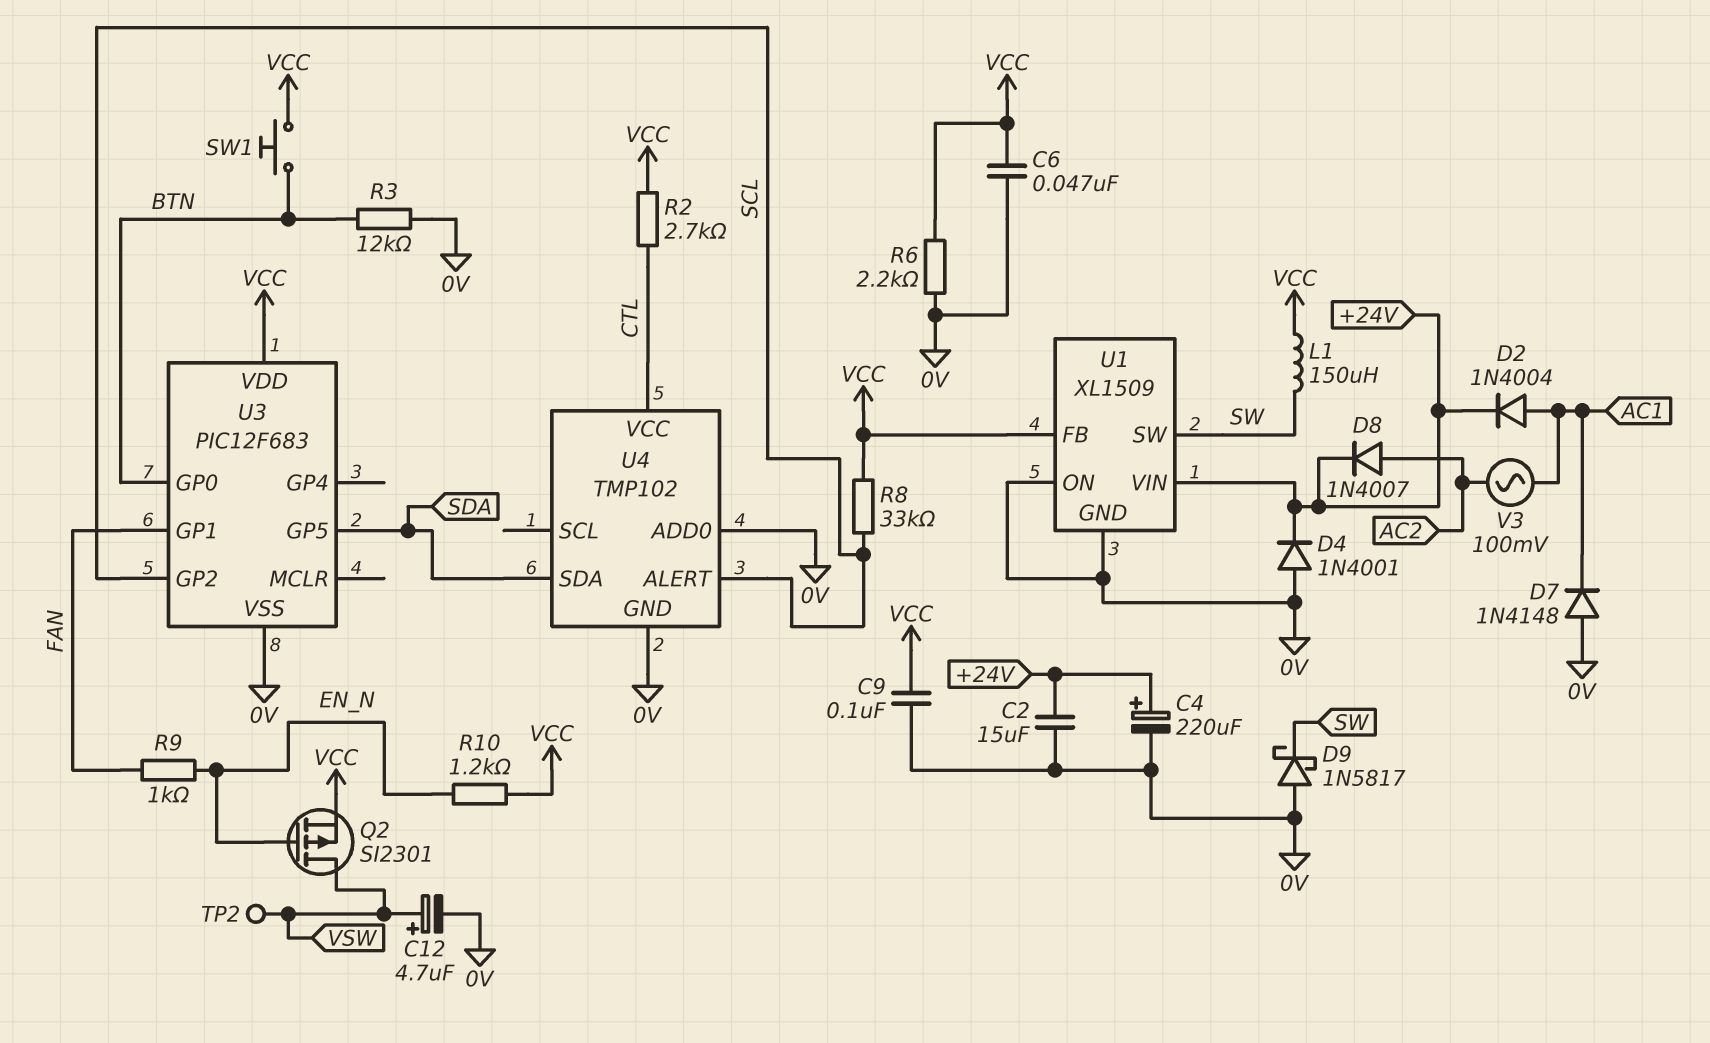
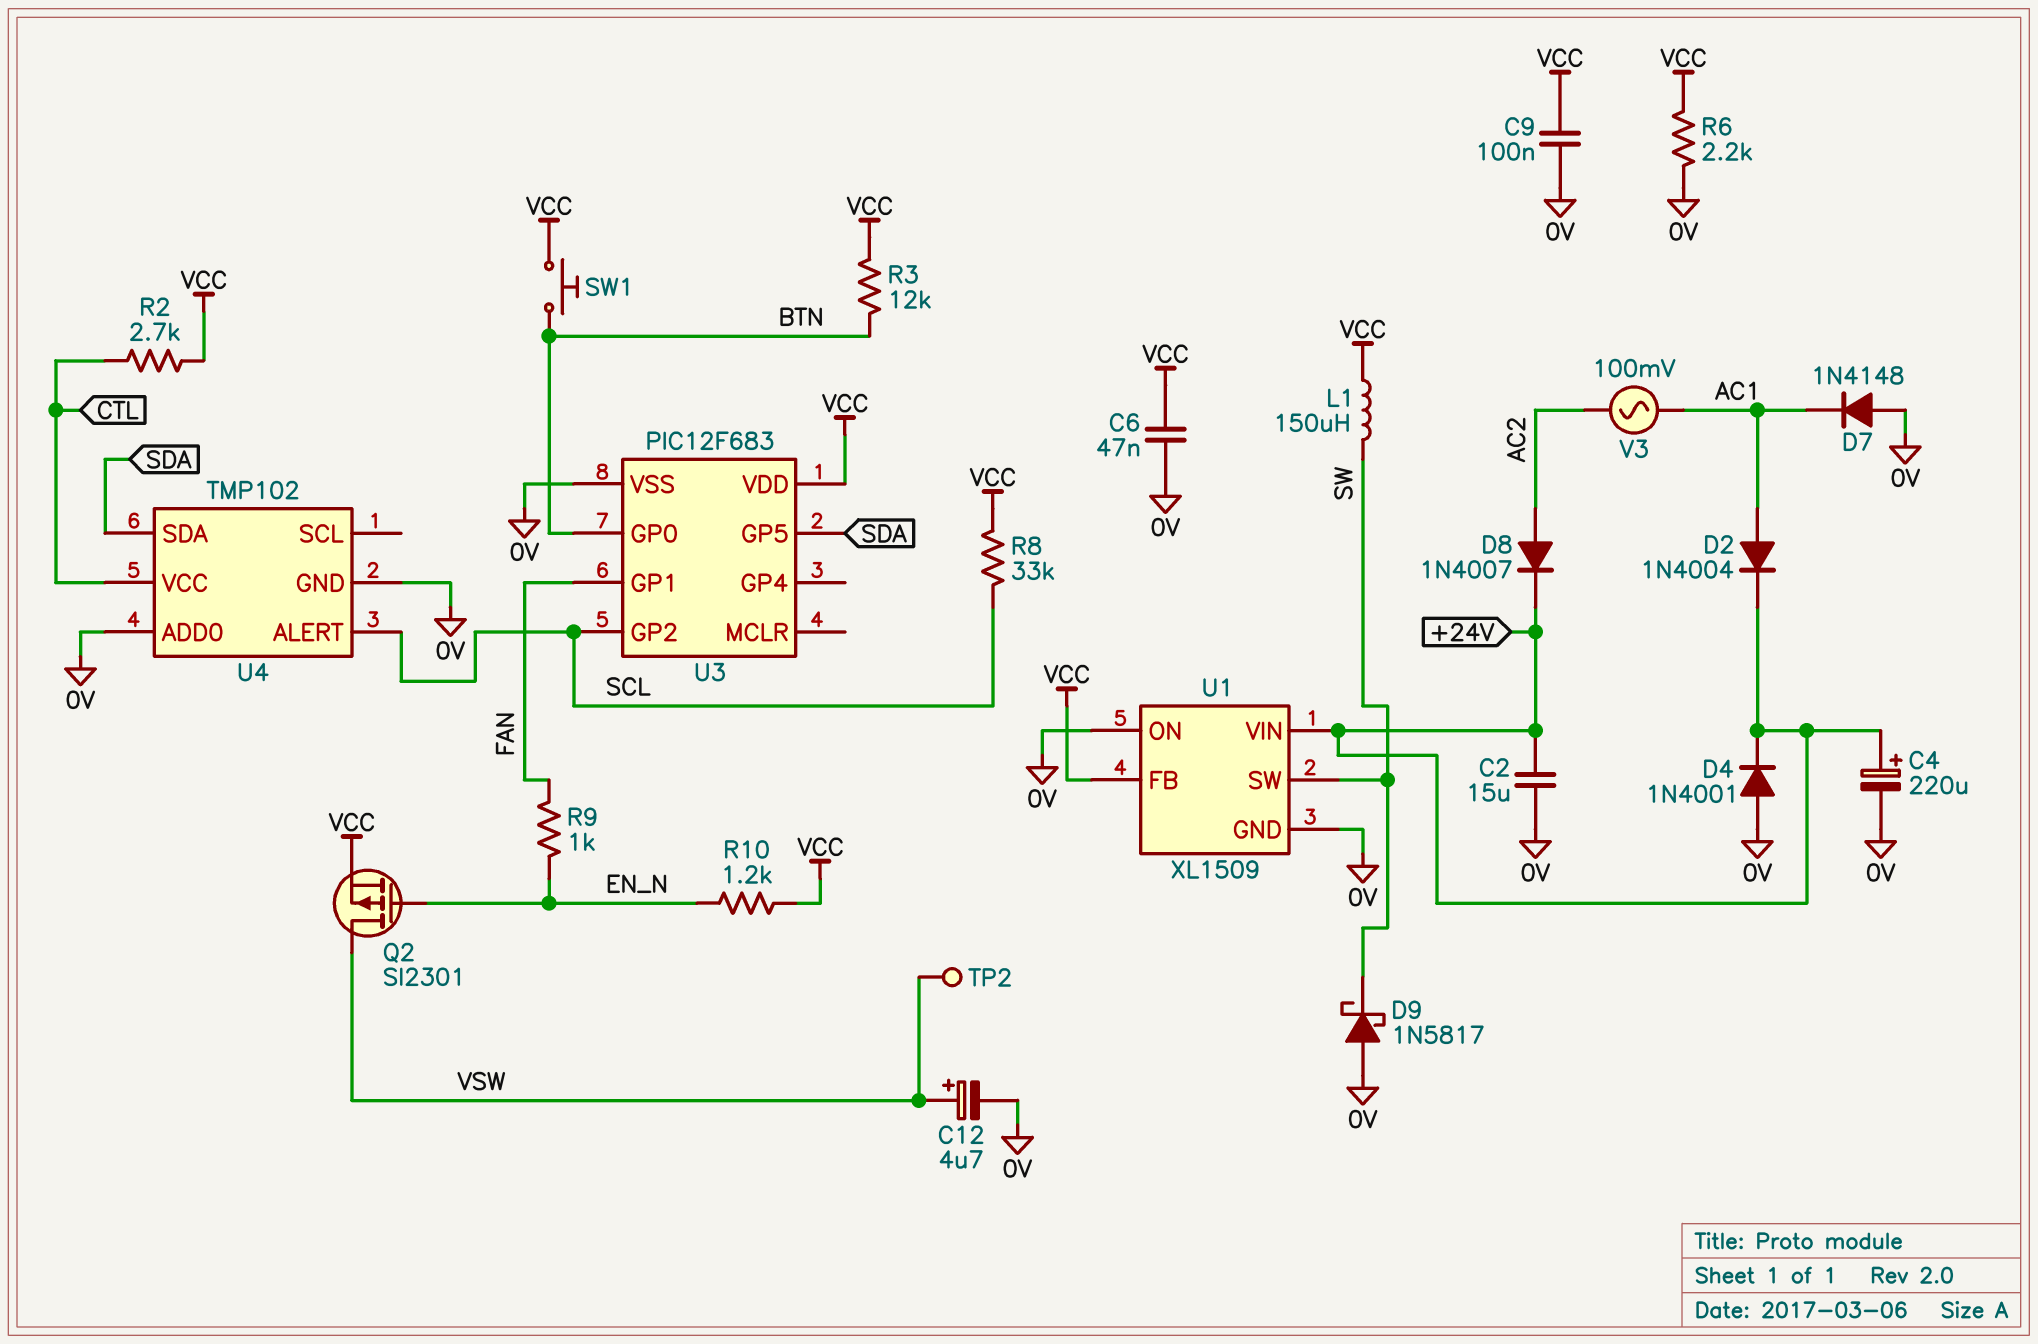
R3: 12k (0V, BTN) -> 12k (BTN, VCC)

